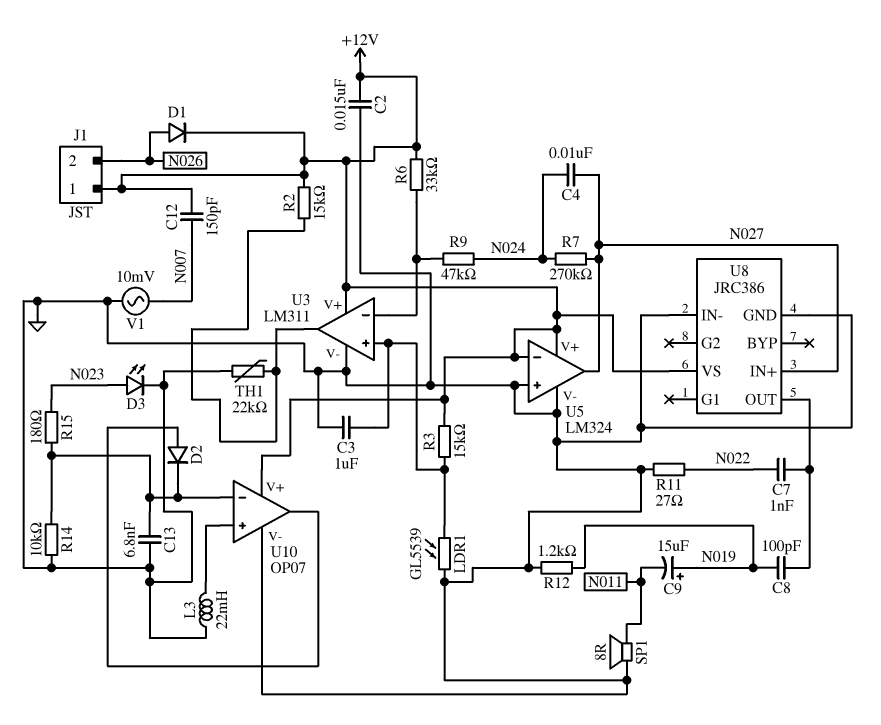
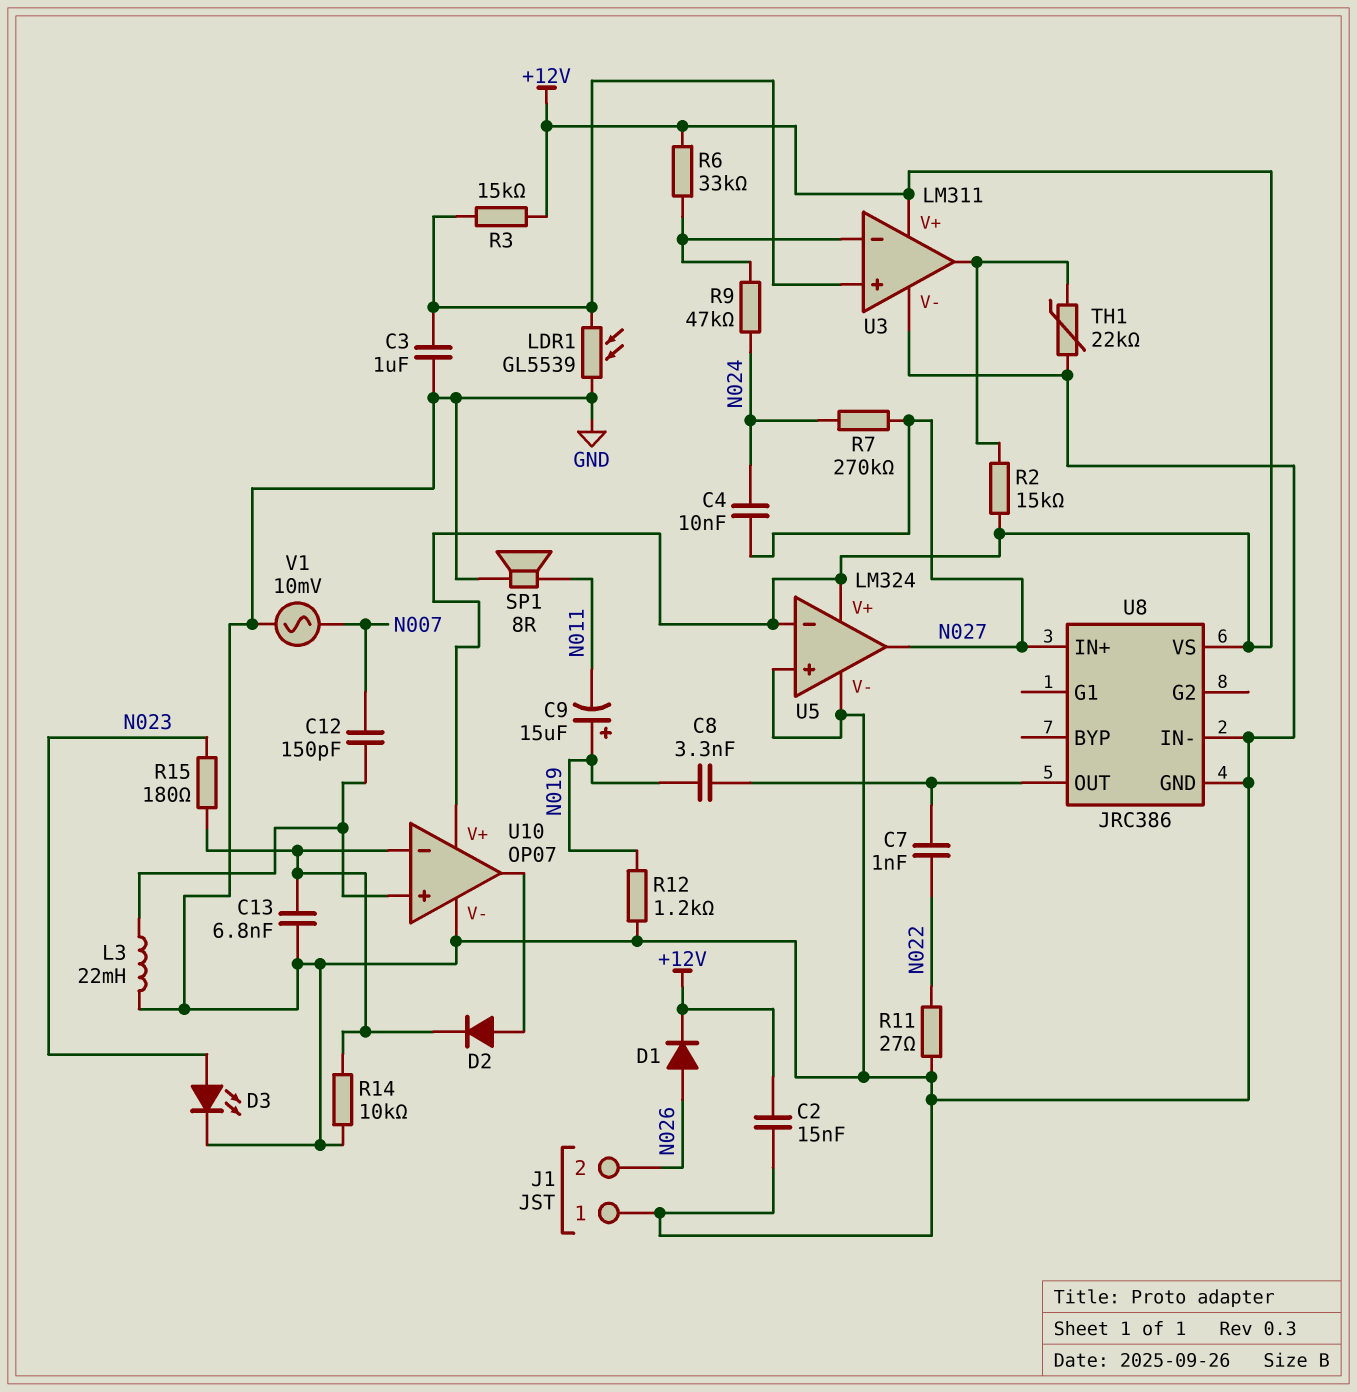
C8: 100pF (N019, U8/OUT) -> 3.3nF (N019, U8/OUT)
C12: 150pF (+12V, N007) -> 150pF (N007, U10/in+)
J1 pin 1: +12V -> GND

